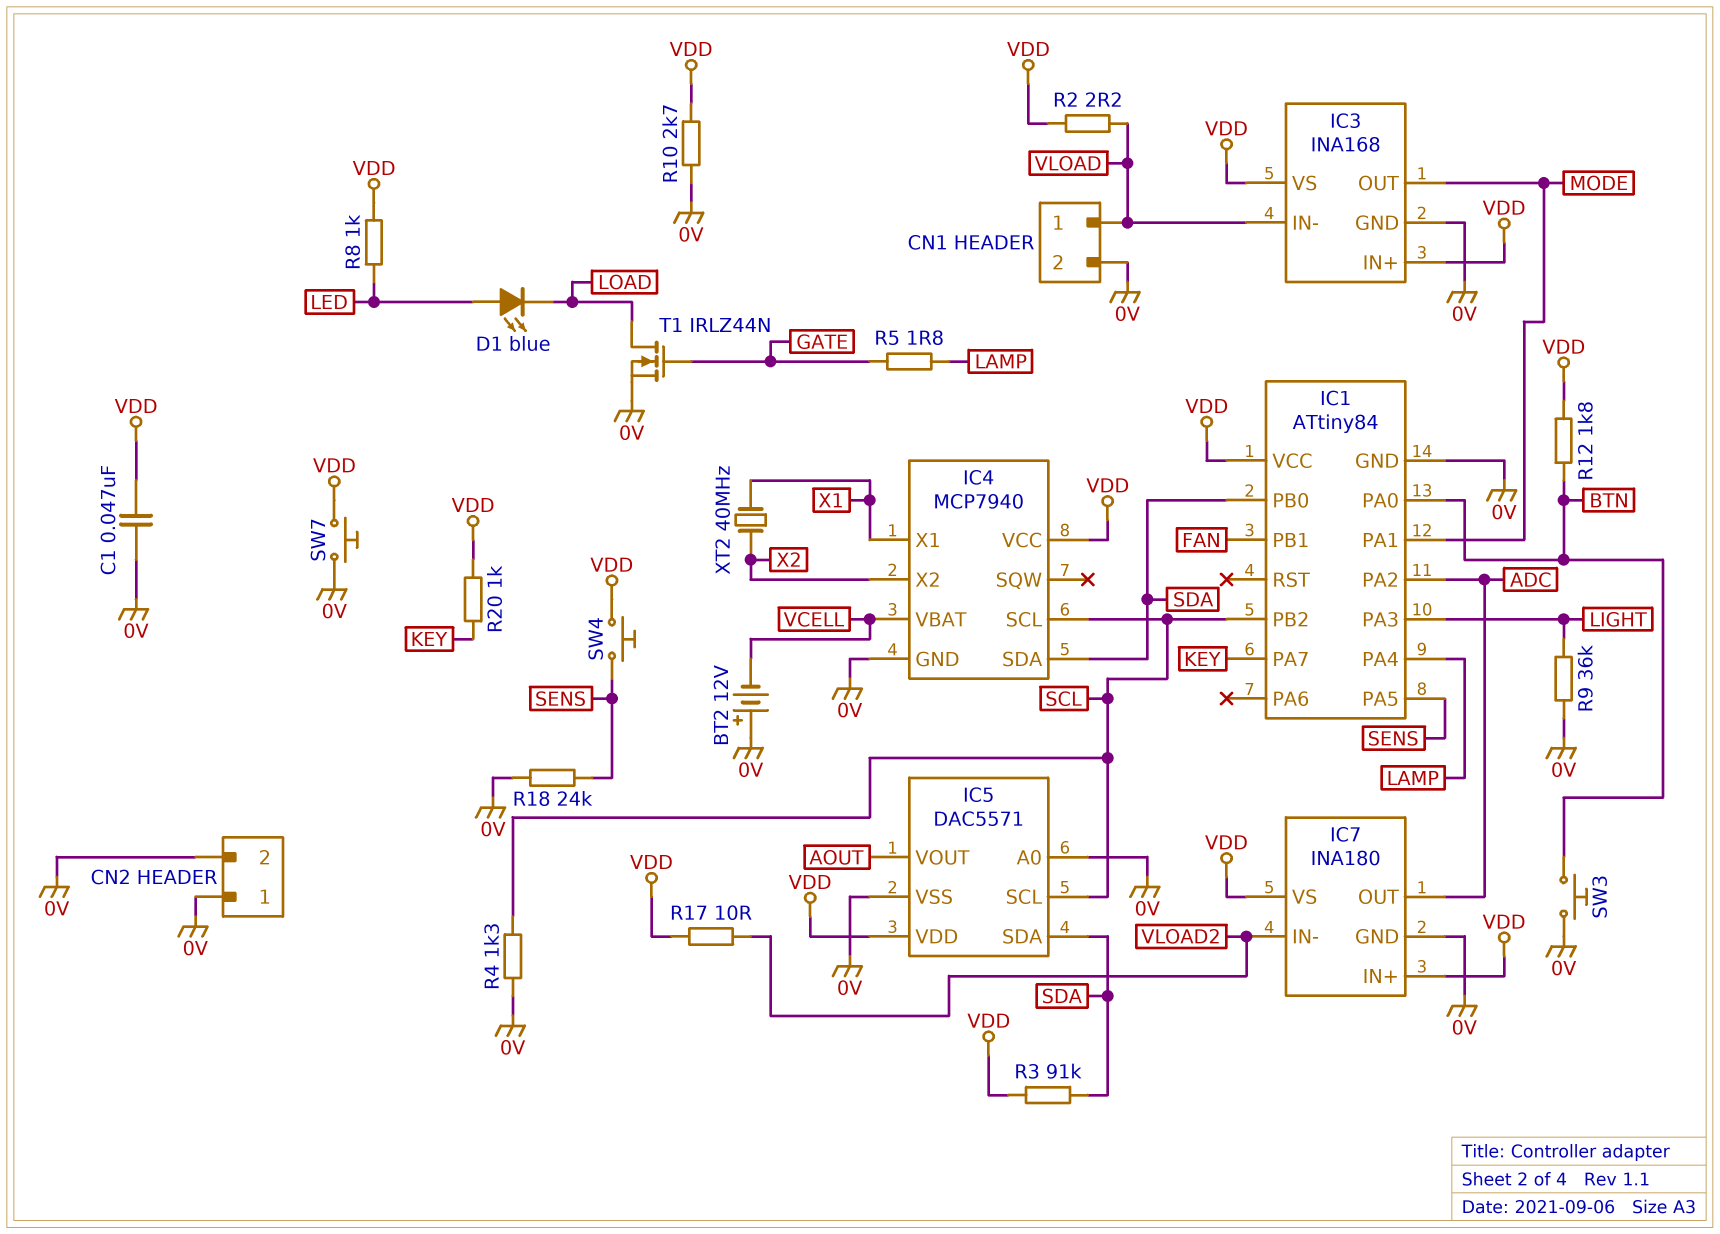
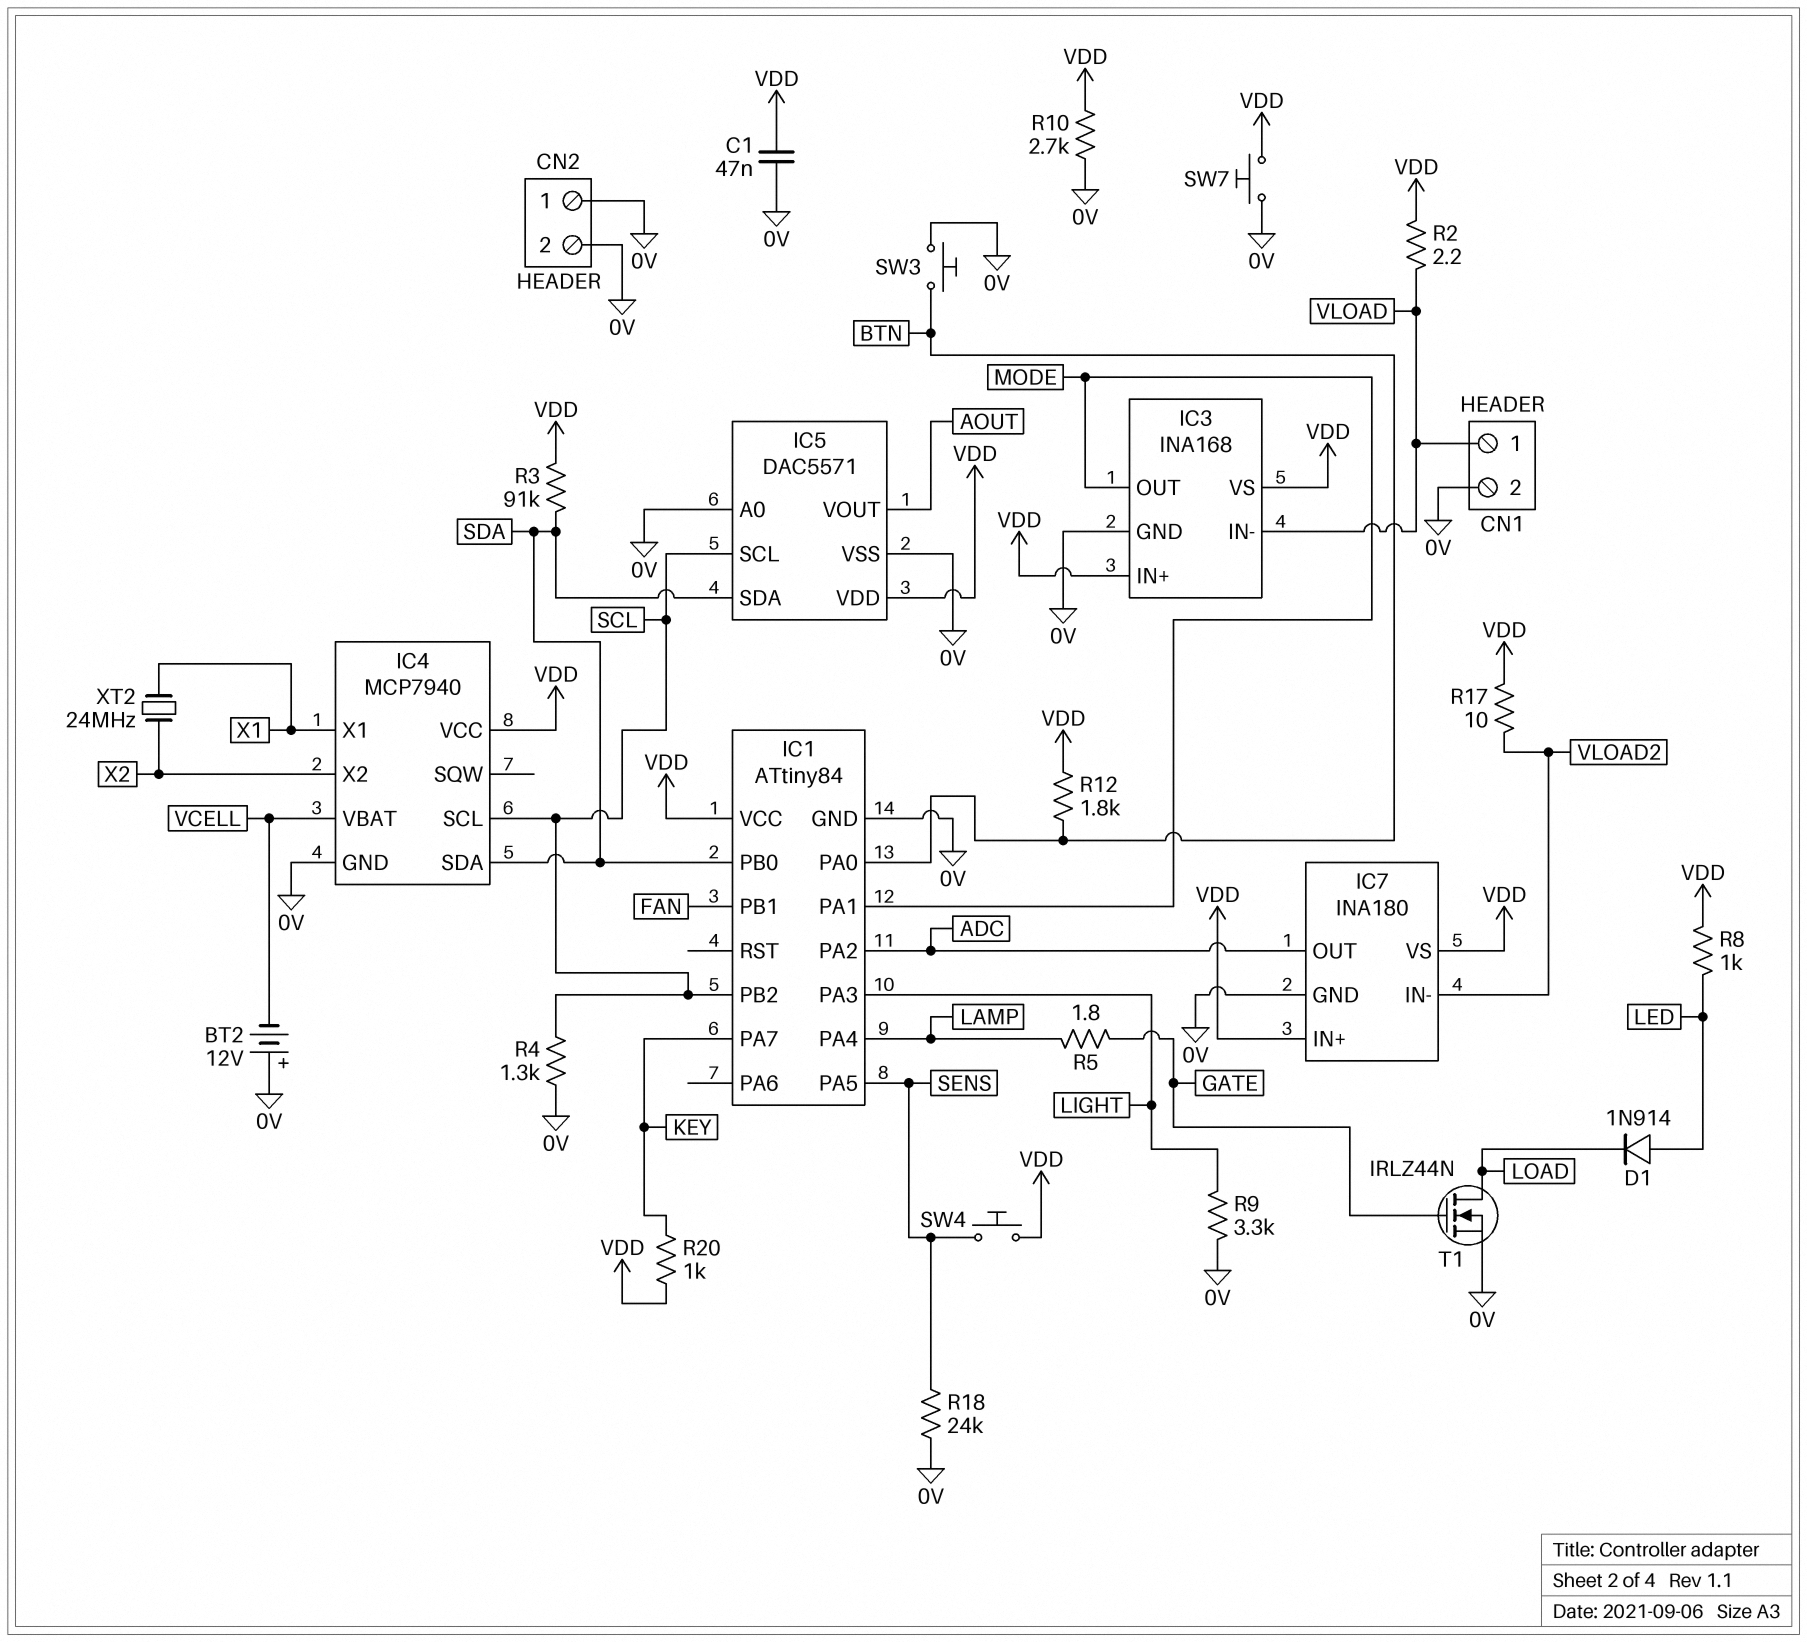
D1: LED blue (A LED, K LOAD) -> diode 1N914 (A LED, K LOAD)
R9: 36k (0V, LIGHT) -> 3.3k (0V, LIGHT)
XT2: 40MHz (X1, X2) -> 24MHz (X1, X2)

